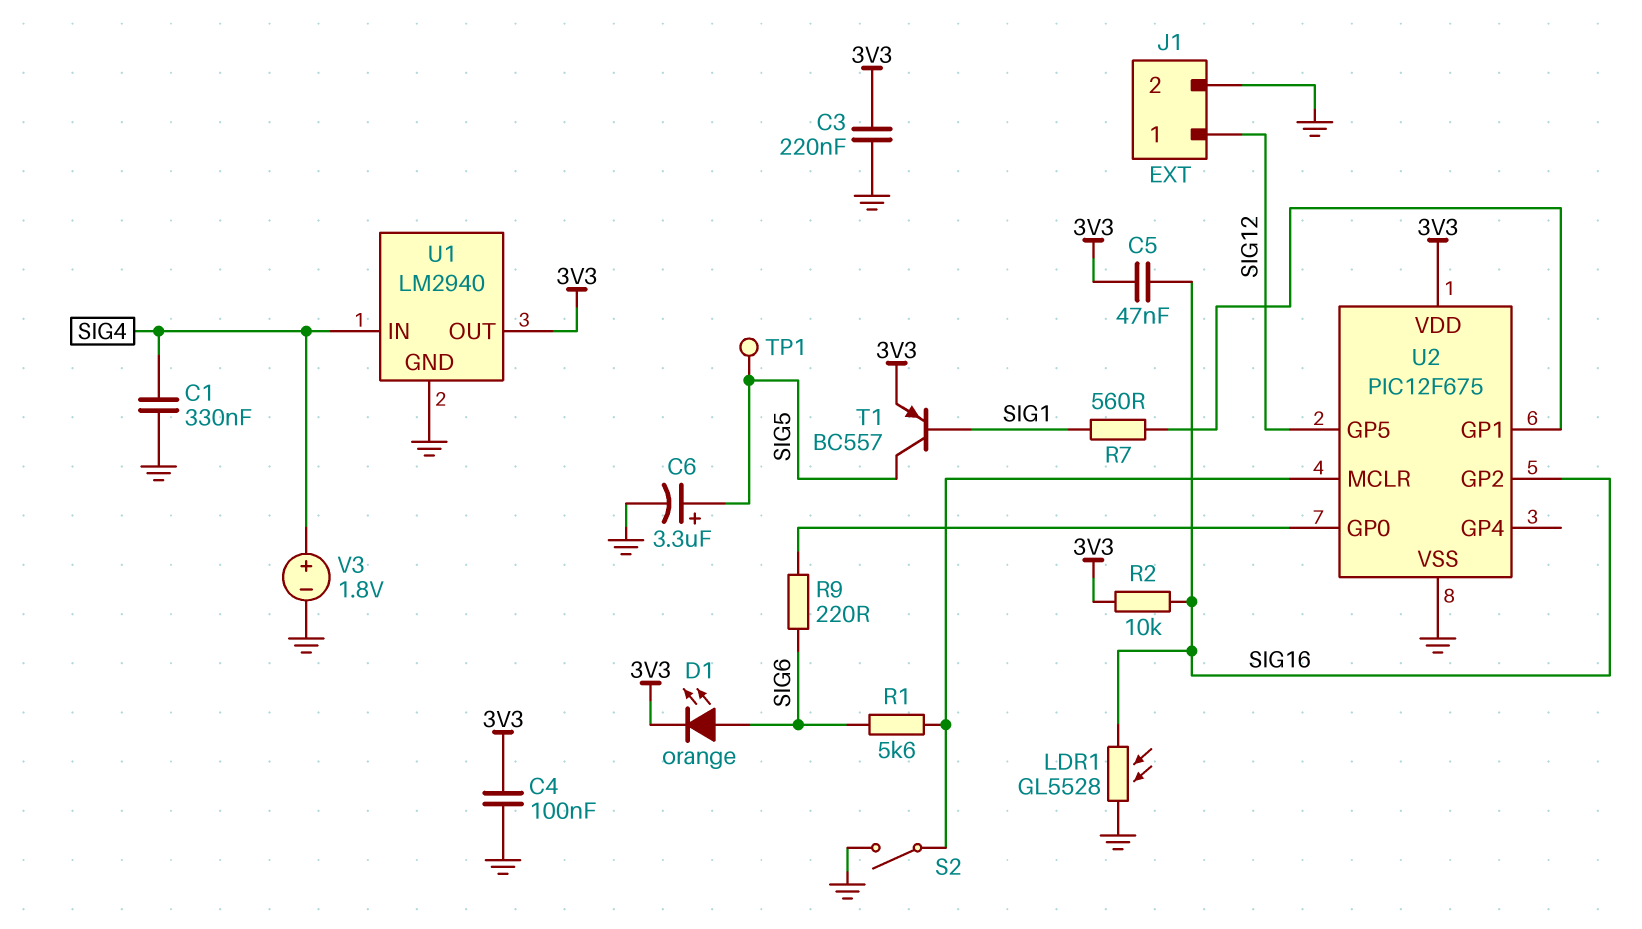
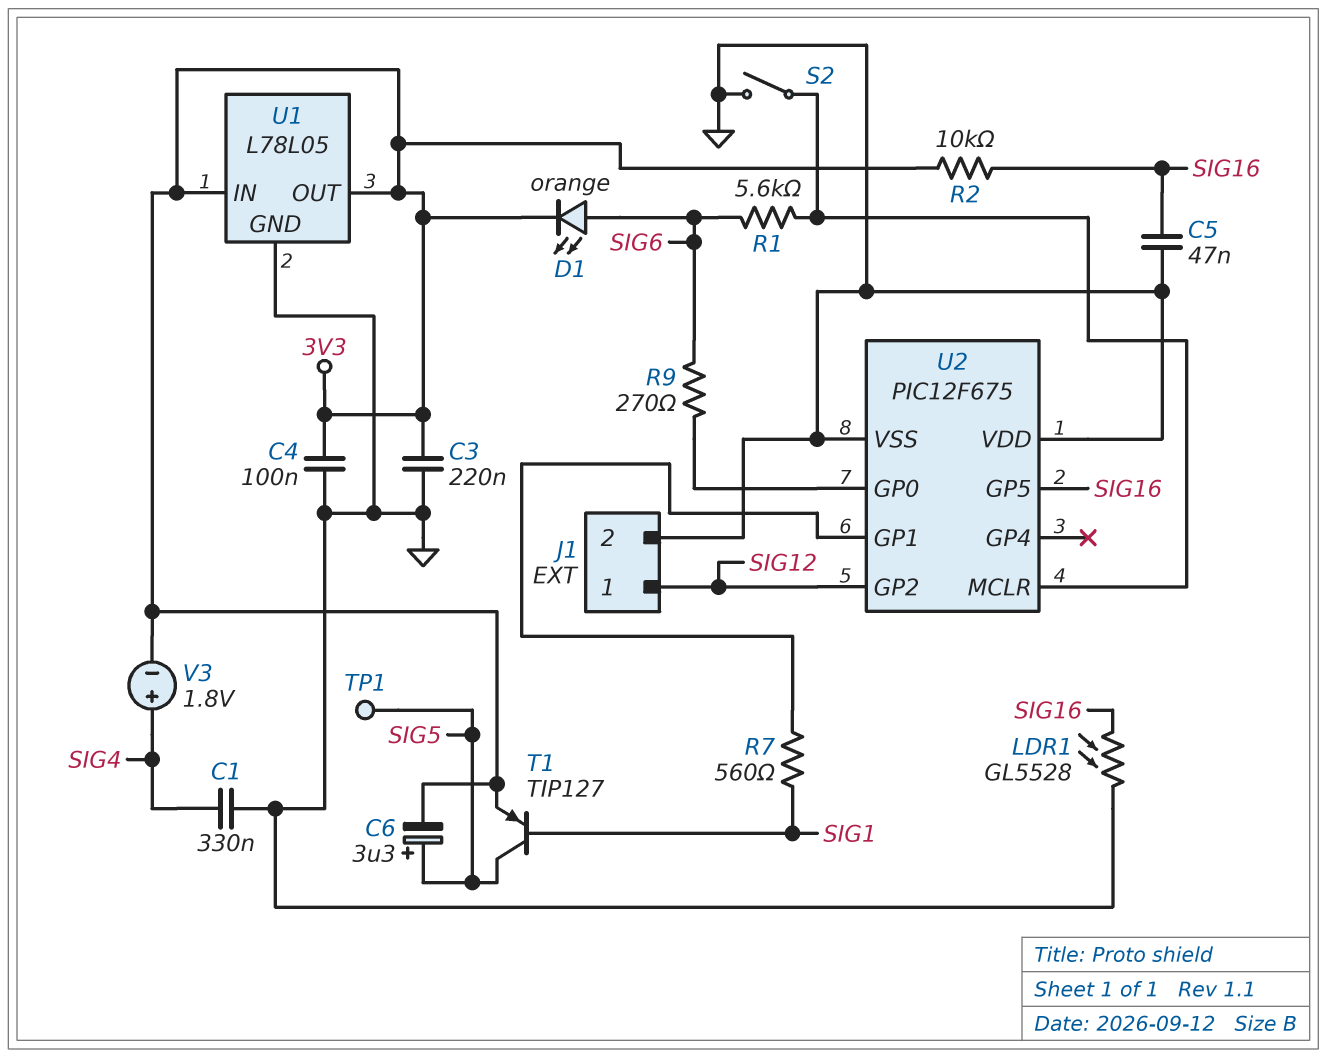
C5: 47nF (3V3, SIG16) -> 47nF (GND, SIG16)
C6: 3.3uF (plus SIG5, minus GND) -> 3.3uF (plus SIG5, minus 3V3)
R9: 220 (SIG6, U2/GP0) -> 270 (SIG6, U2/GP0)
T1: PNP BC557 (B SIG1, C SIG5, E 3V3) -> PNP TIP127 (B SIG1, C SIG5, E 3V3)
U1: LM2940 -> L78L05
U1 pin IN: SIG4 -> 3V3
U2 pin GP2: SIG16 -> SIG12
U2 pin GP5: SIG12 -> SIG16
U2 pin VDD: 3V3 -> GND
V3: 1.8V (plus SIG4, minus GND) -> 1.8V (plus SIG4, minus 3V3)

